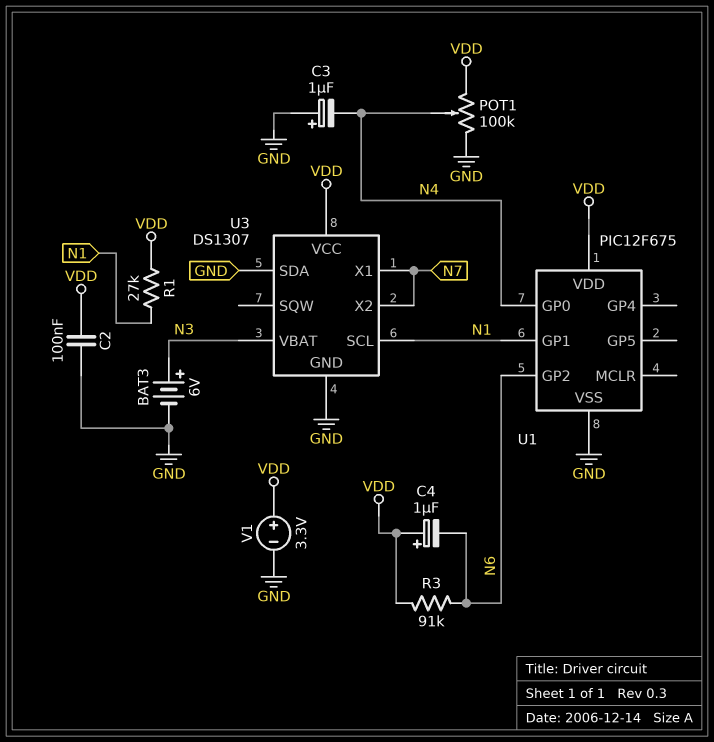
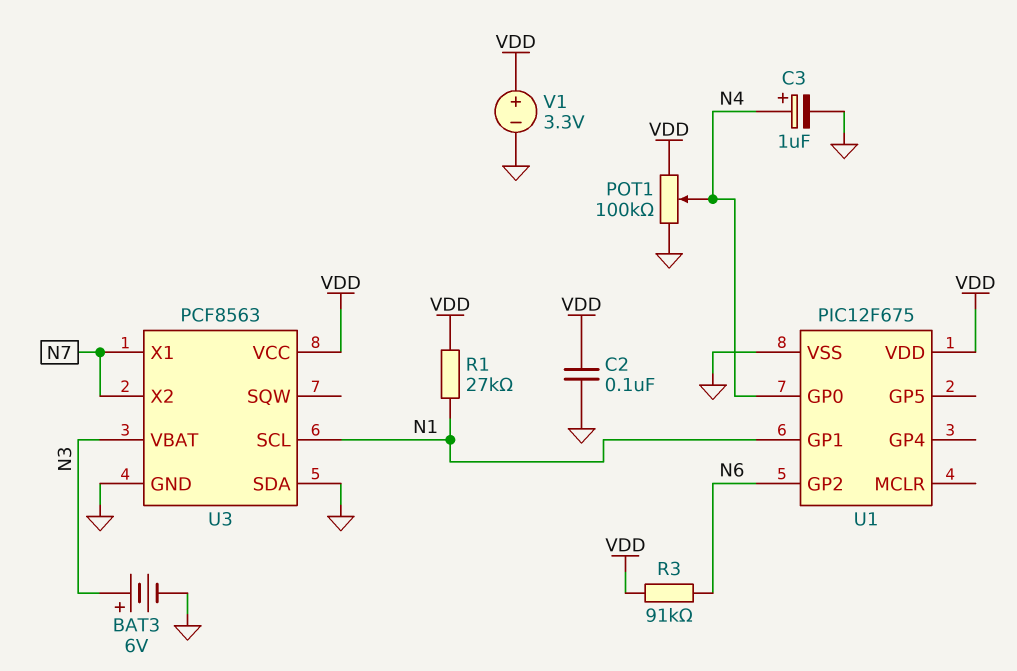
C3: 1uF (plus GND, minus N4) -> 1uF (plus N4, minus GND)
C4: 1uF (plus VDD, minus N6) -> none
U3: DS1307 -> PCF8563

